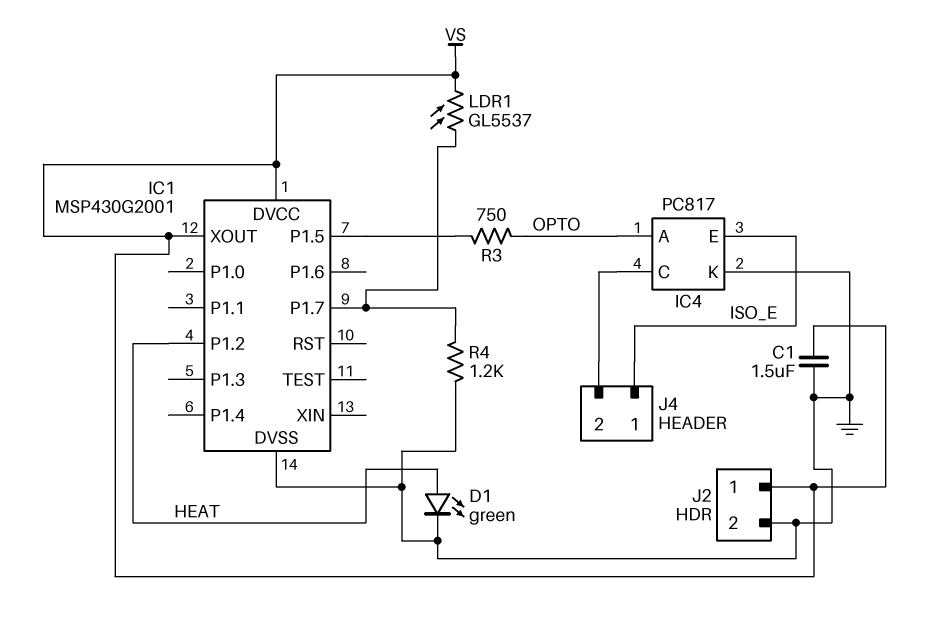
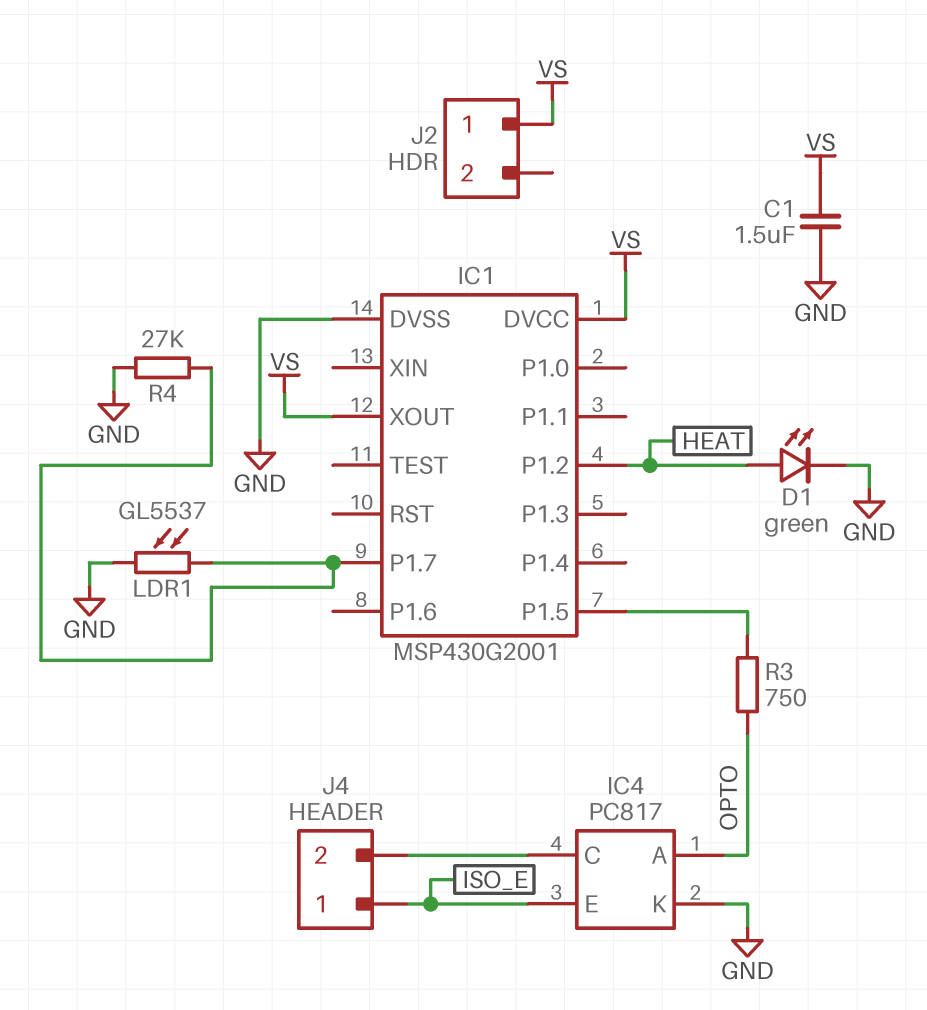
J2 pin 2: GND -> none
LDR1: GL5537 (IC1/P1.7, VS) -> GL5537 (GND, IC1/P1.7)
R4: 1.2k (GND, IC1/P1.7) -> 27k (GND, IC1/P1.7)

